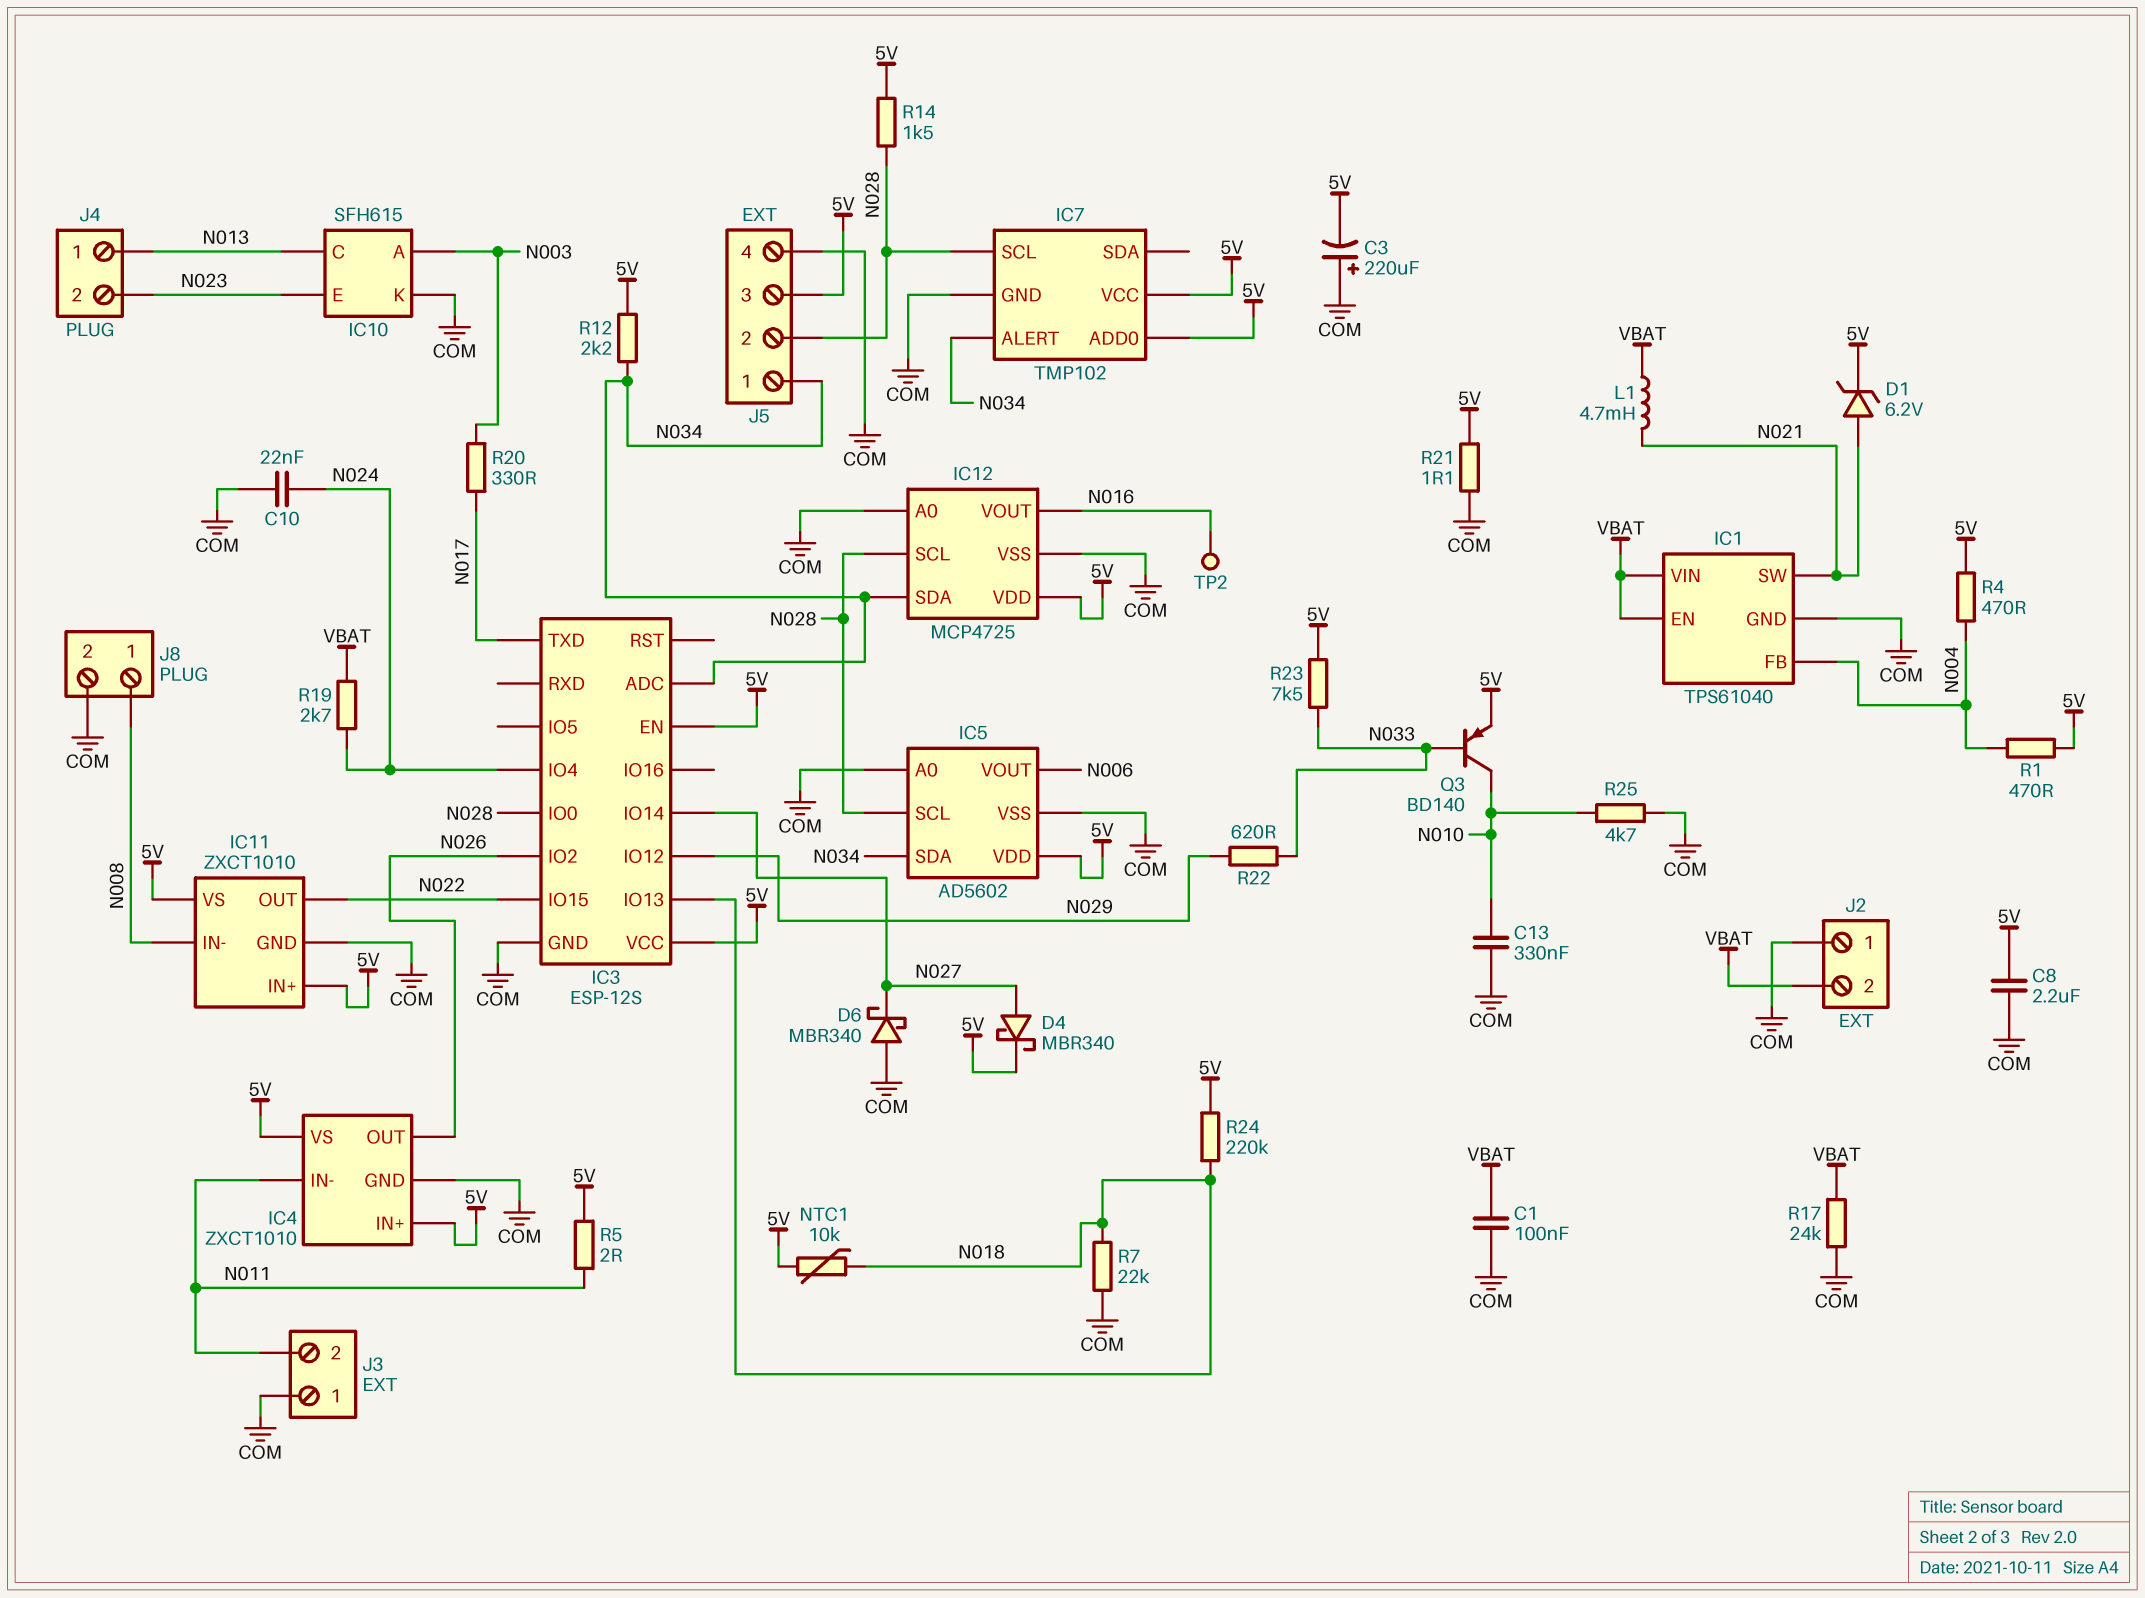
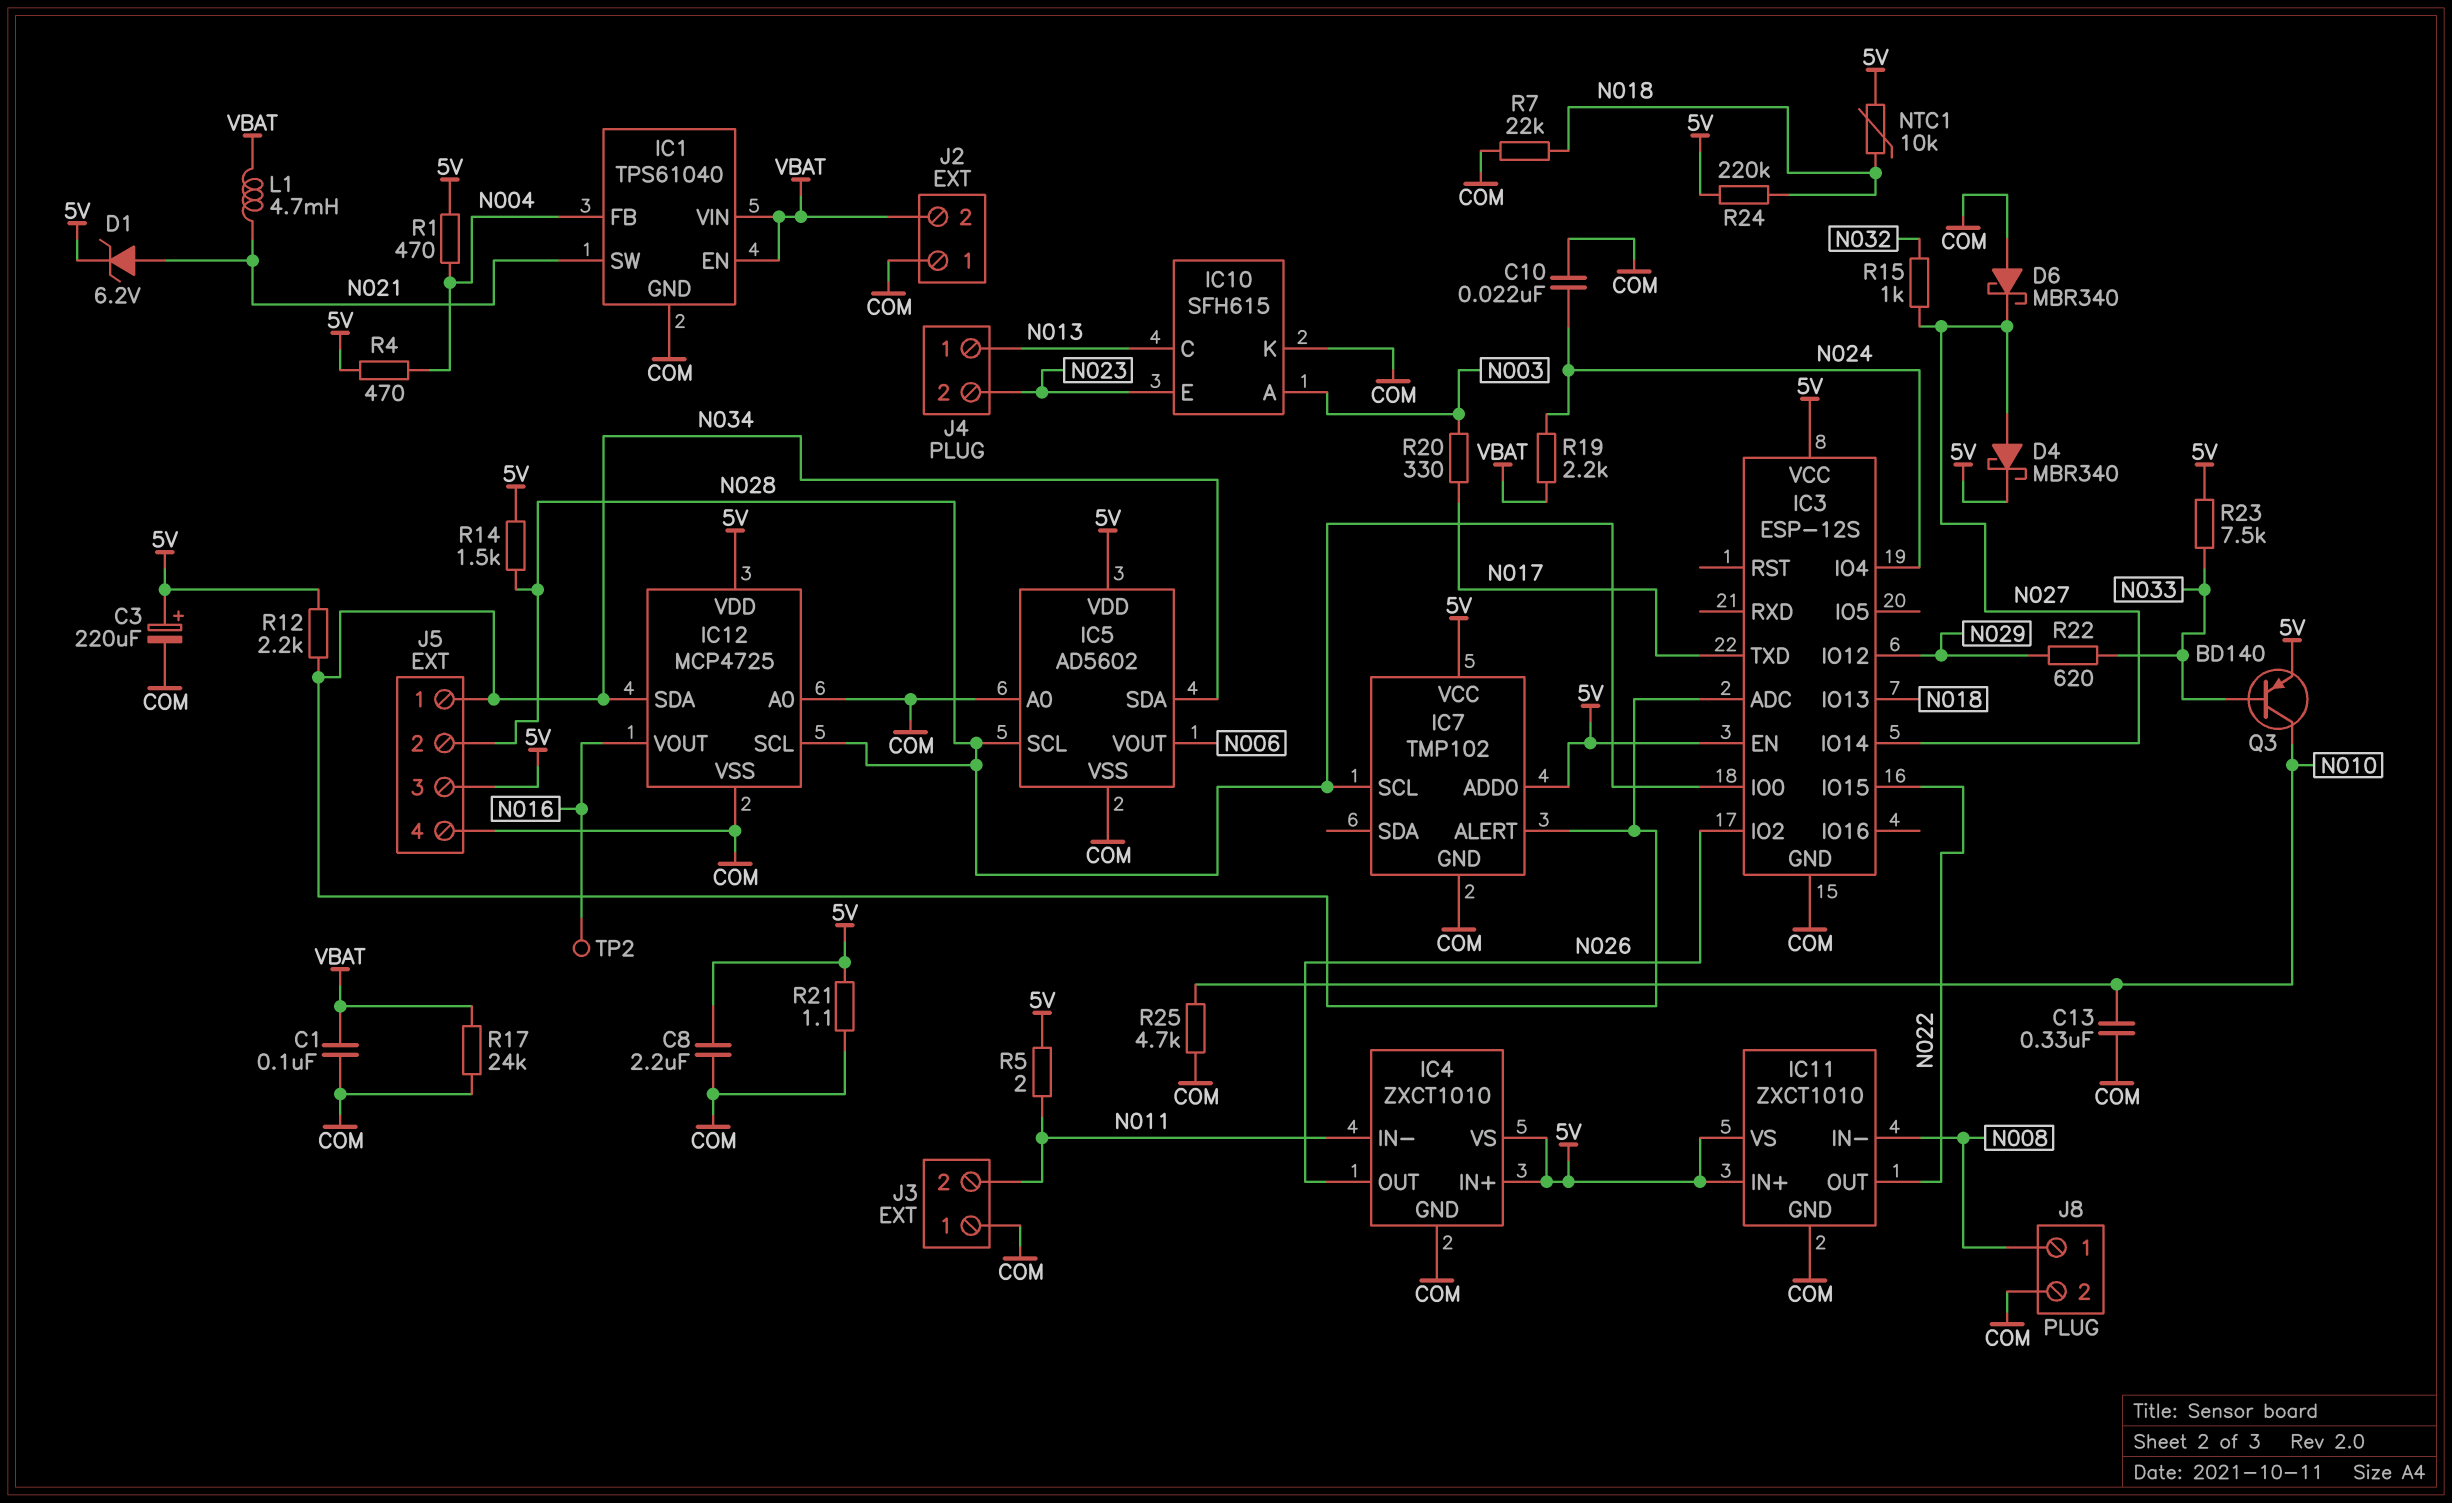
C3: 220uF (plus COM, minus 5V) -> 220uF (plus 5V, minus COM)
R15: none -> 1k (N027, N032)
R19: 2.7k (N024, VBAT) -> 2.2k (N024, VBAT)

